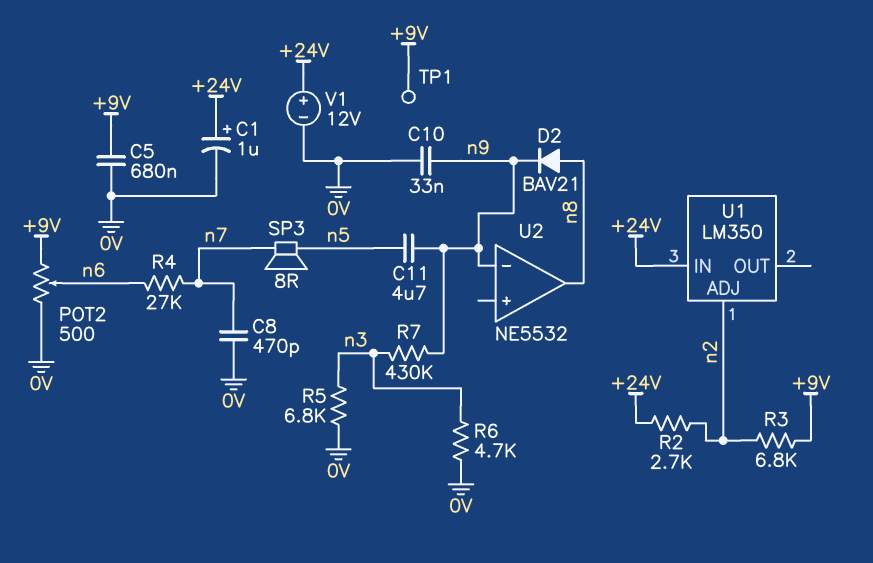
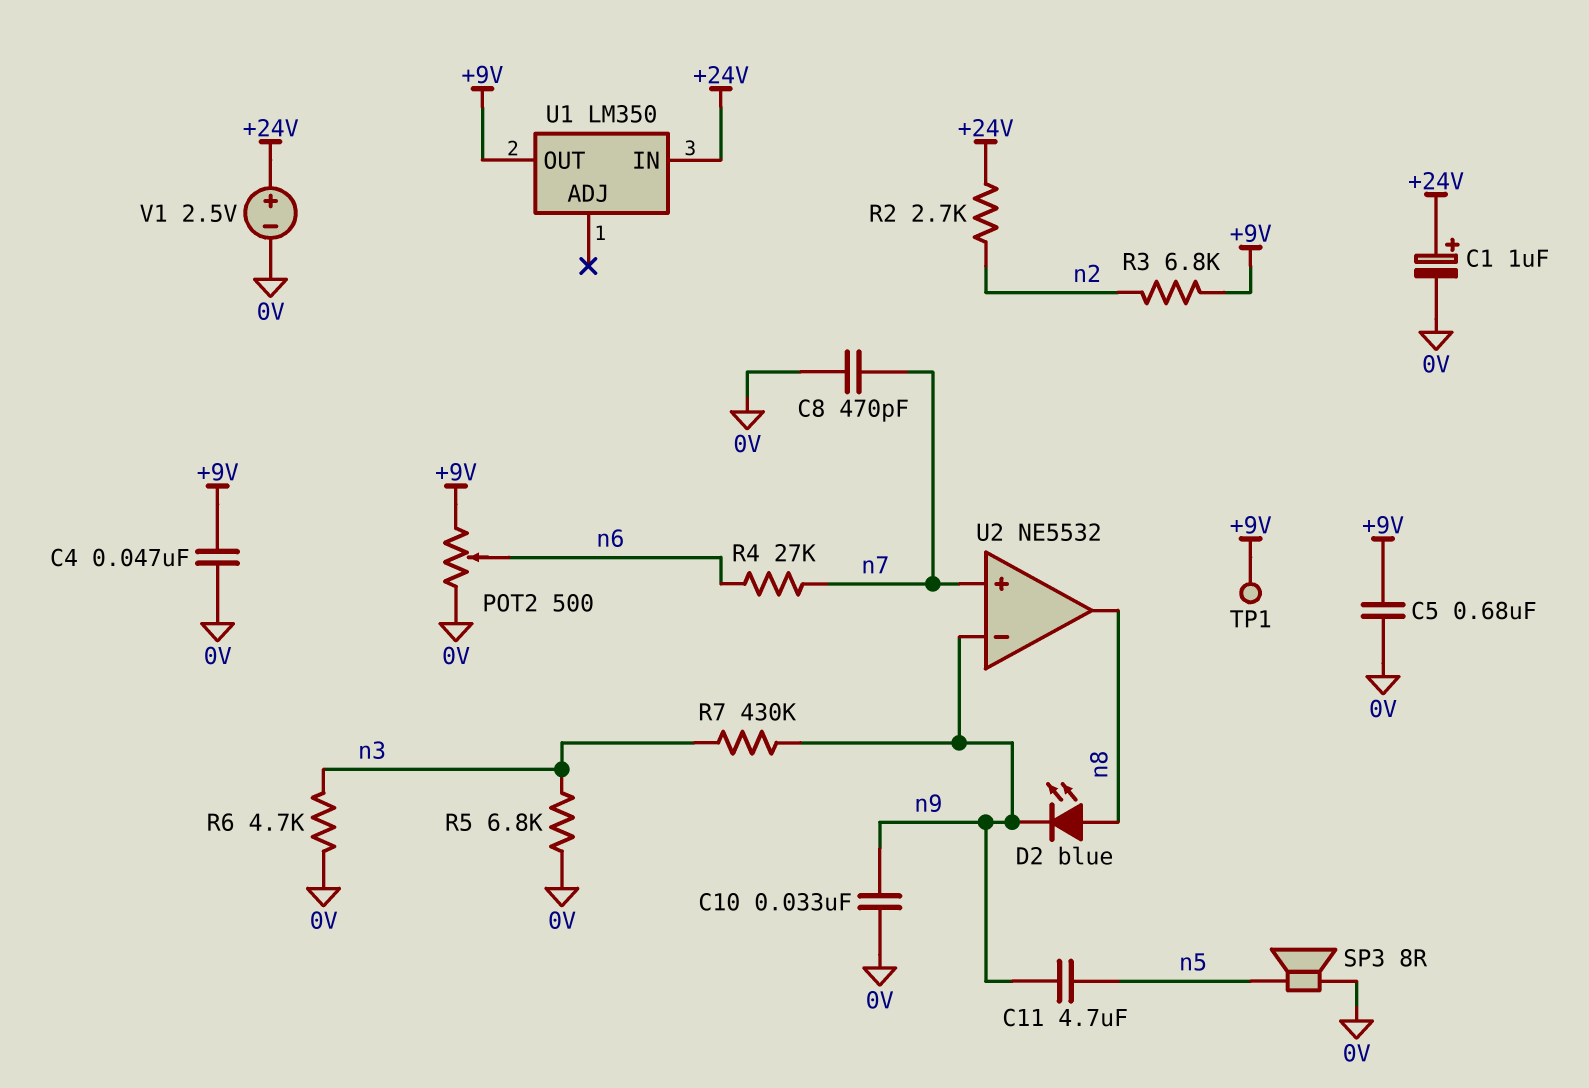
C4: none -> 47nF (+9V, 0V)
D2: diode BAV21 (A n8, K n9) -> LED blue (A n8, K n9)
SP3: speaker 8R (n5, n7) -> speaker 8R (0V, n5)
U1 pin ADJ: n2 -> none
U1 pin OUT: none -> +9V
U2 pin in+: none -> n7
V1: 12V (plus +24V, minus 0V) -> 2.5V (plus +24V, minus 0V)

